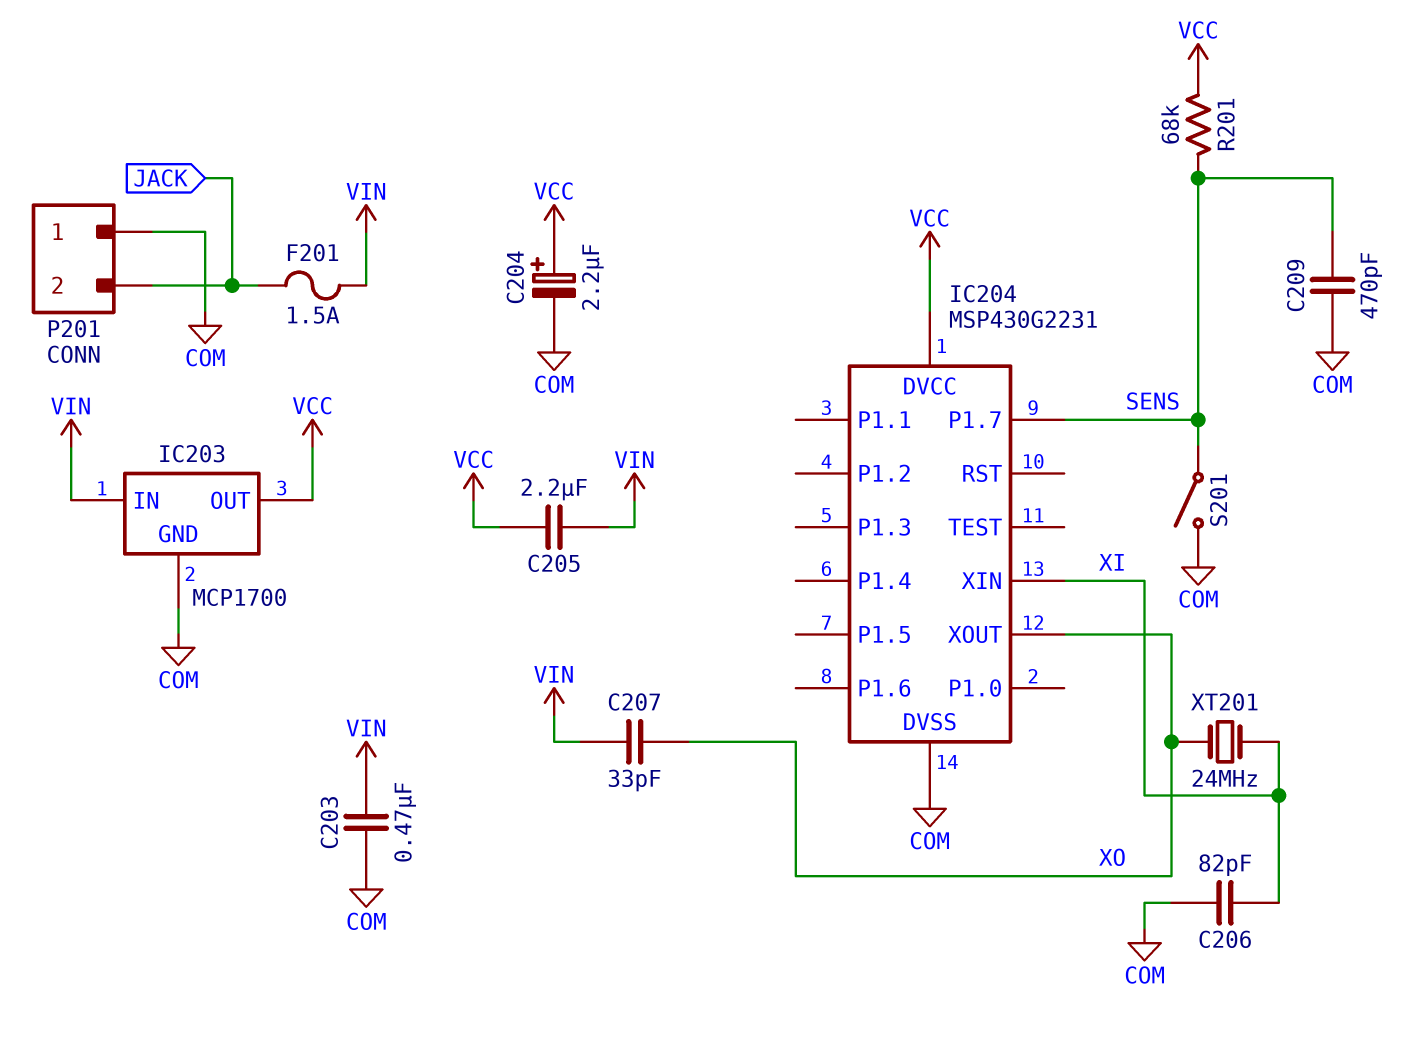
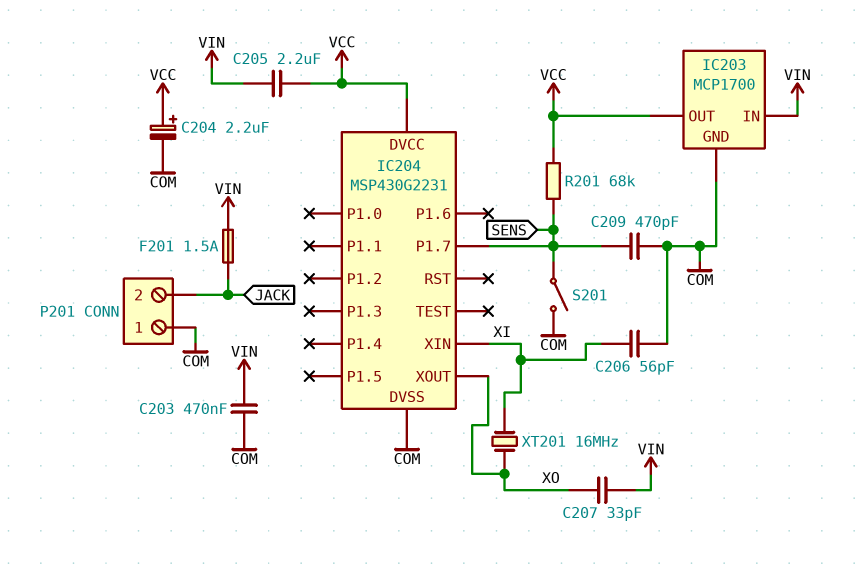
C206: 82pF (COM, XI) -> 56pF (COM, XI)
XT201: 24MHz (XI, XO) -> 16MHz (XI, XO)

